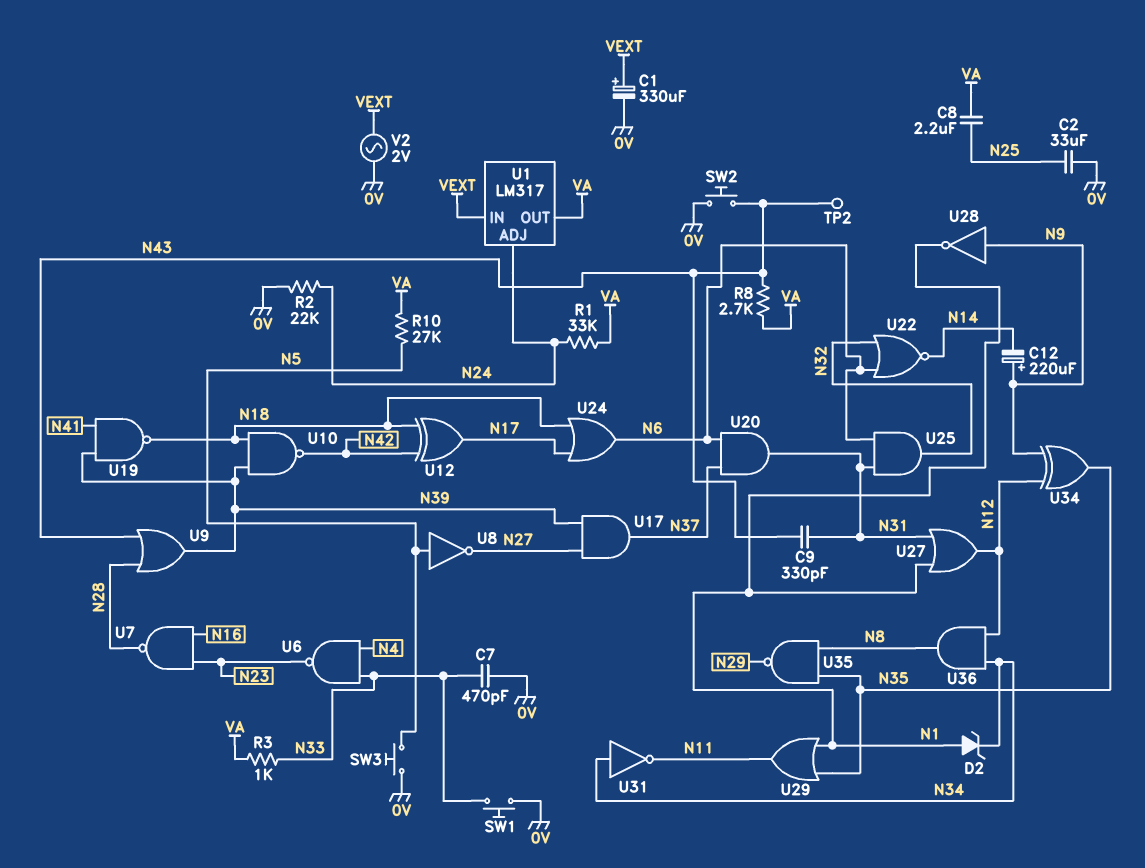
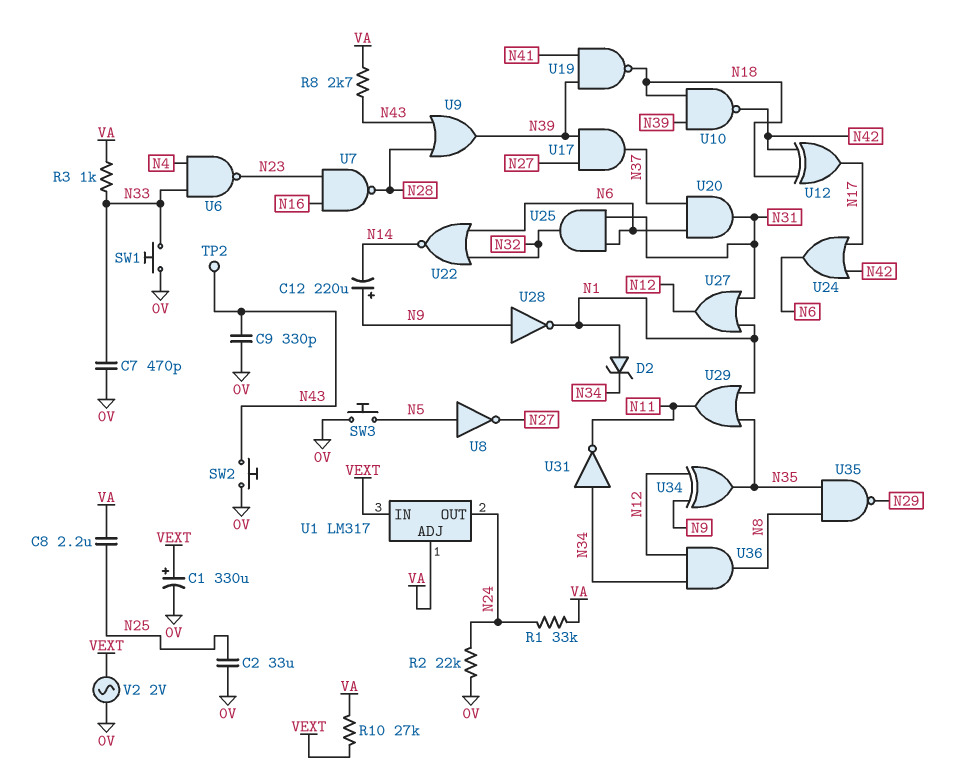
C9: 330pF (N31, N43) -> 330pF (0V, N43)
R10: 27k (N5, VA) -> 27k (VA, VEXT)
U1 pin ADJ: N24 -> VA
U1 pin OUT: VA -> N24
U24: OR (in N17, in N18, out N6) -> OR (in N17, in N42, out N6)

